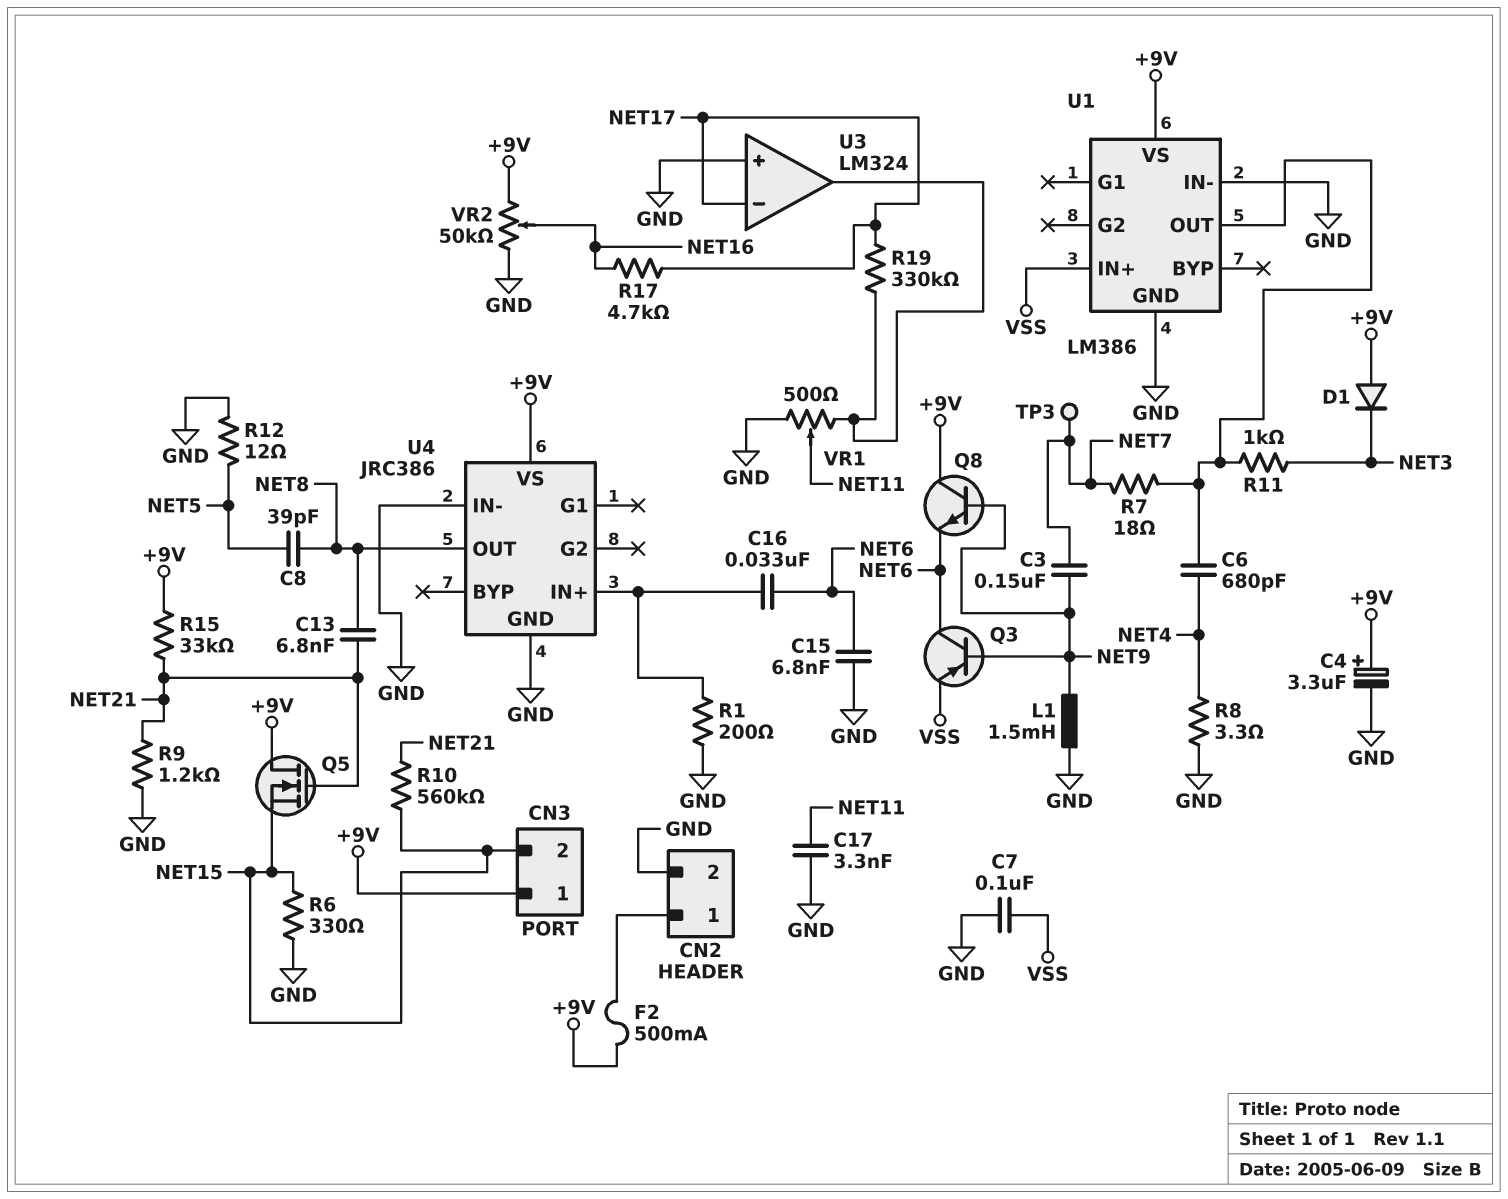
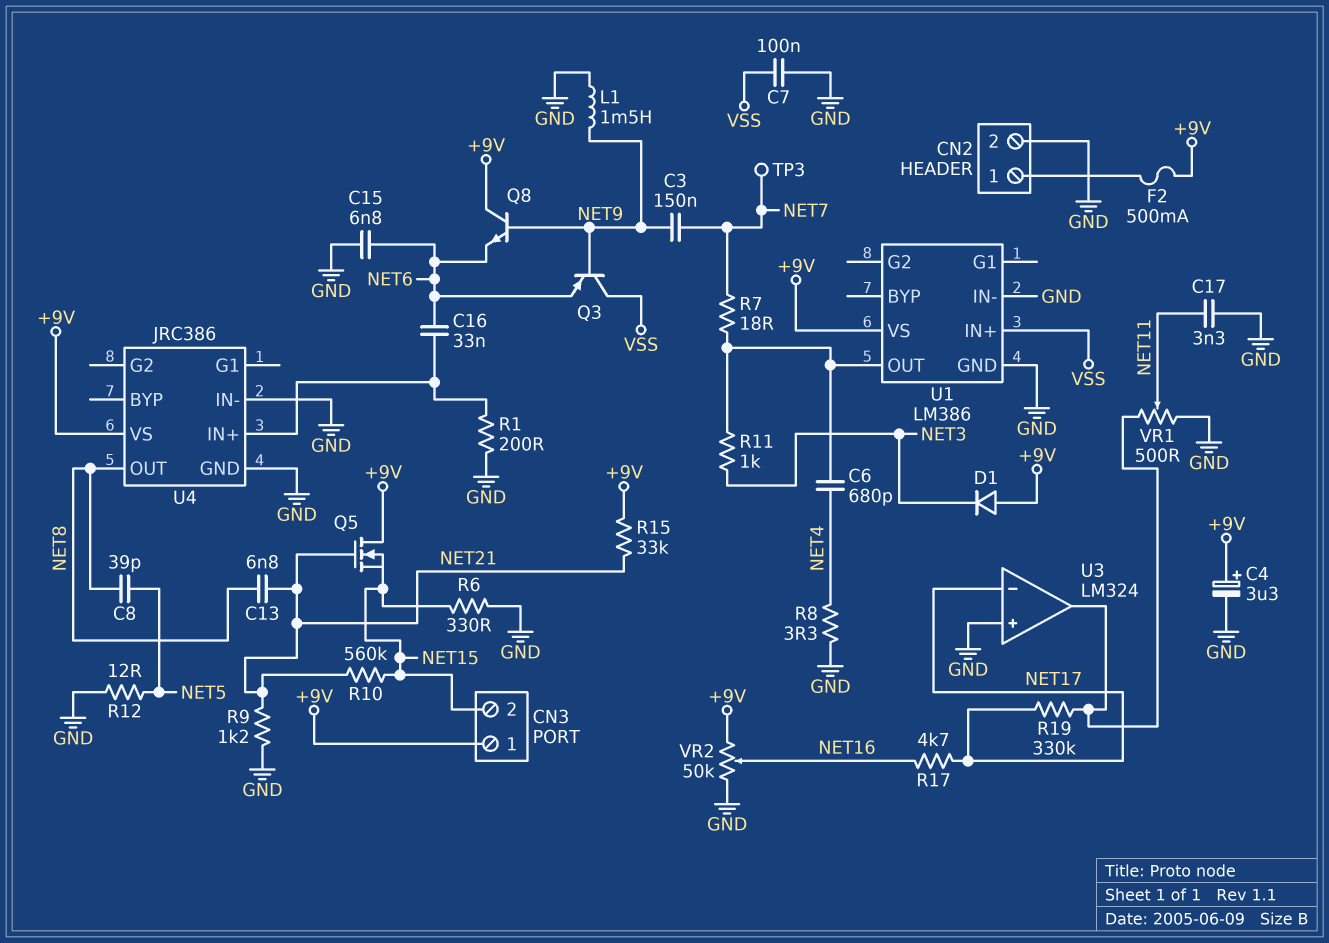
Q3: PNP (B NET9, C NET6, E VSS) -> PNP (B NET9, C VSS, E NET6)

